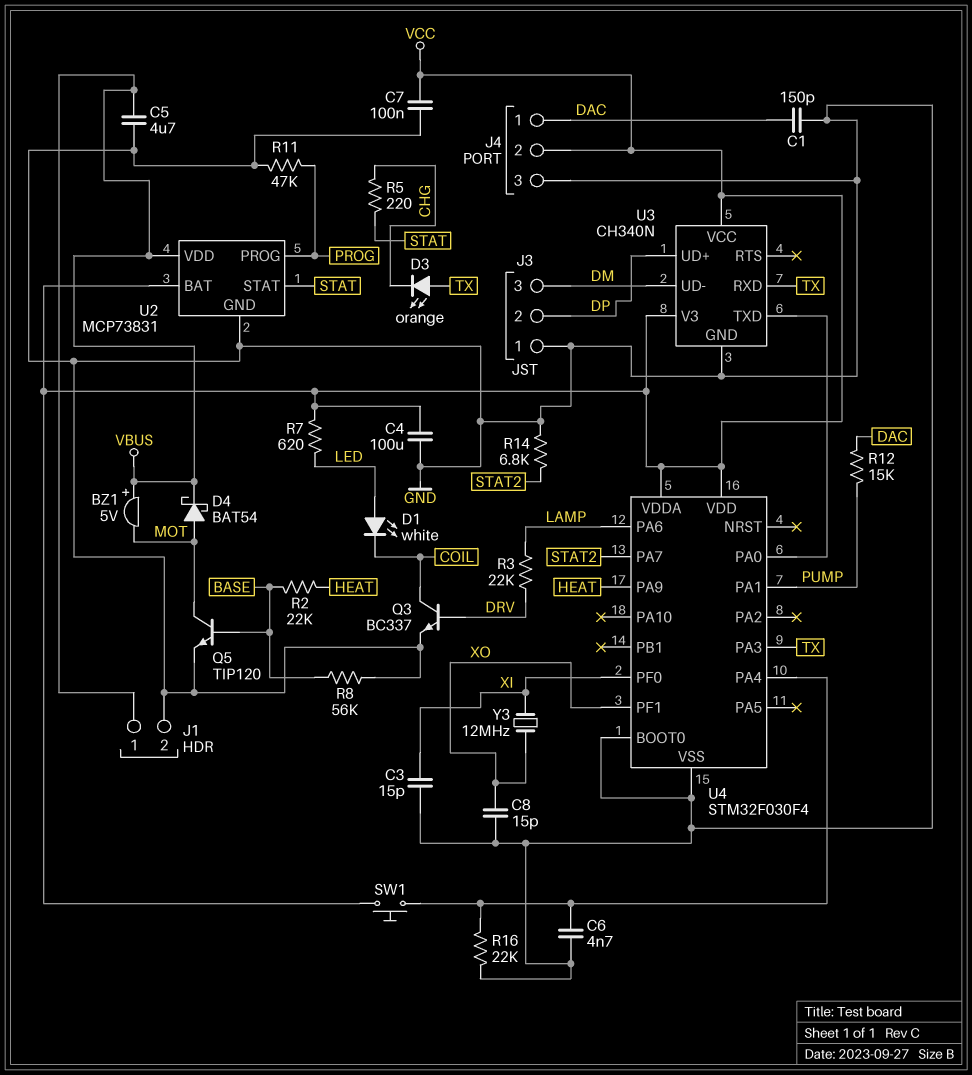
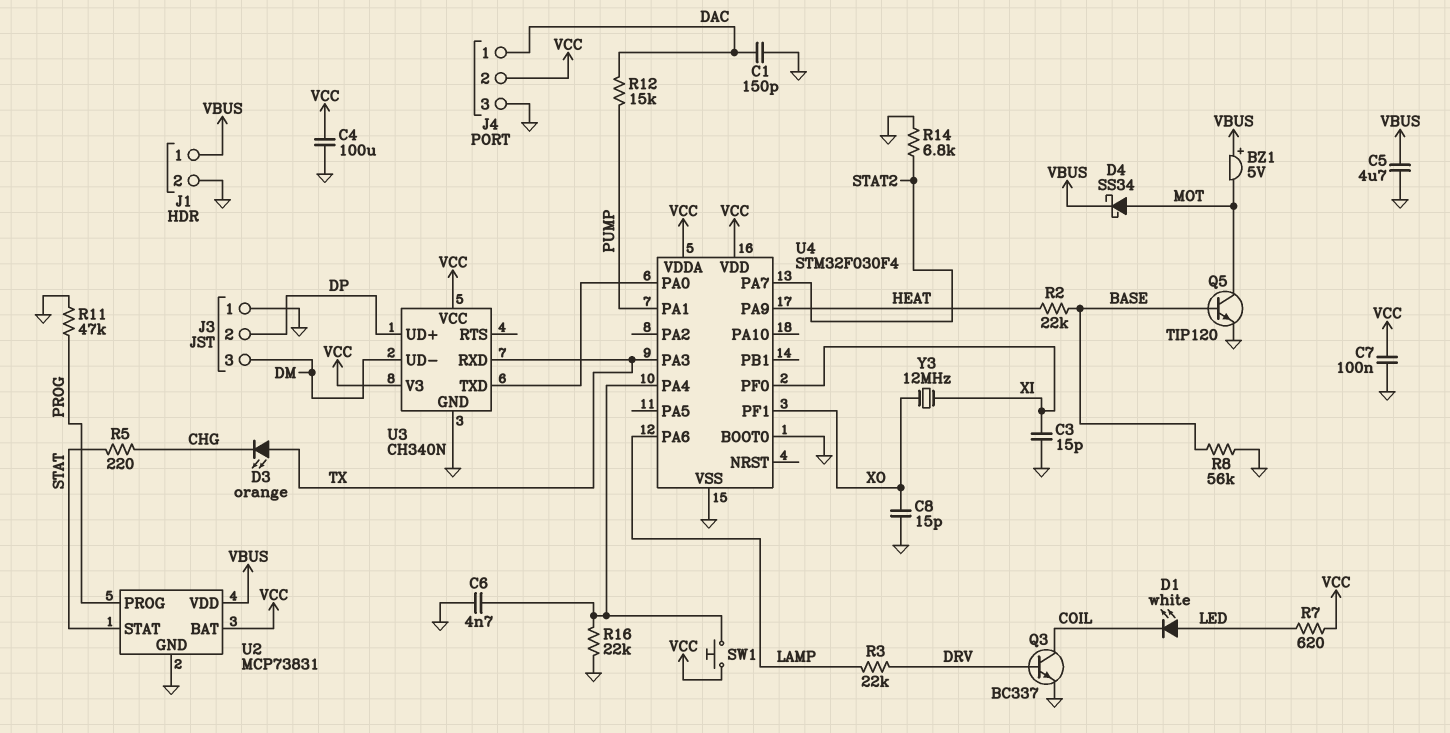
D4: schottky BAT54 (A MOT, K VBUS) -> schottky SS34 (A MOT, K VBUS)

